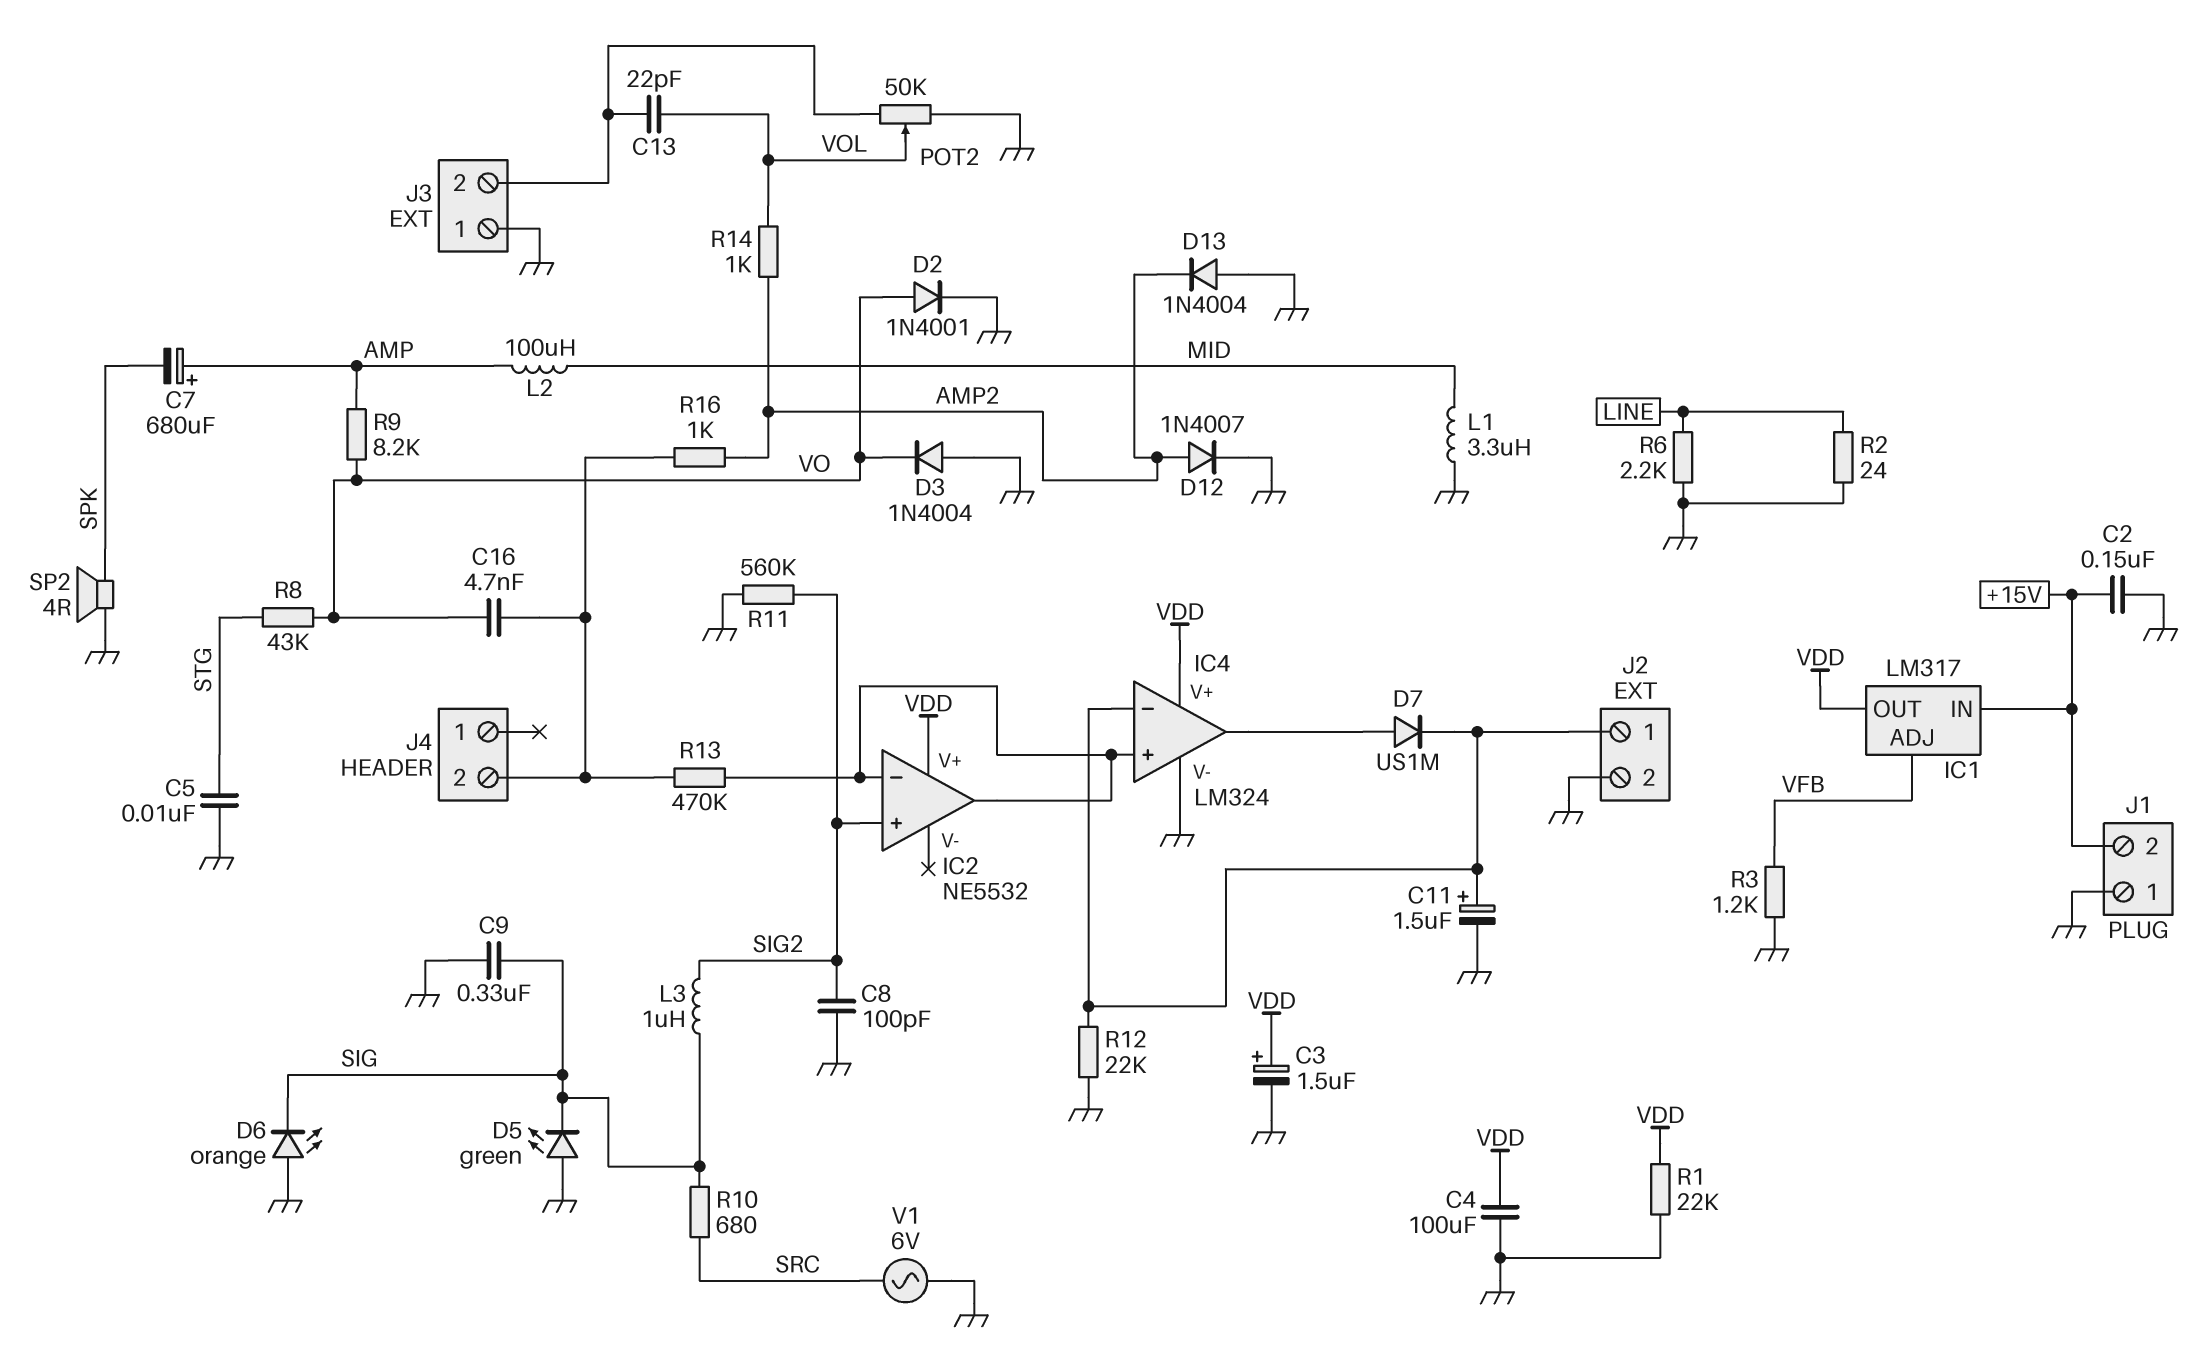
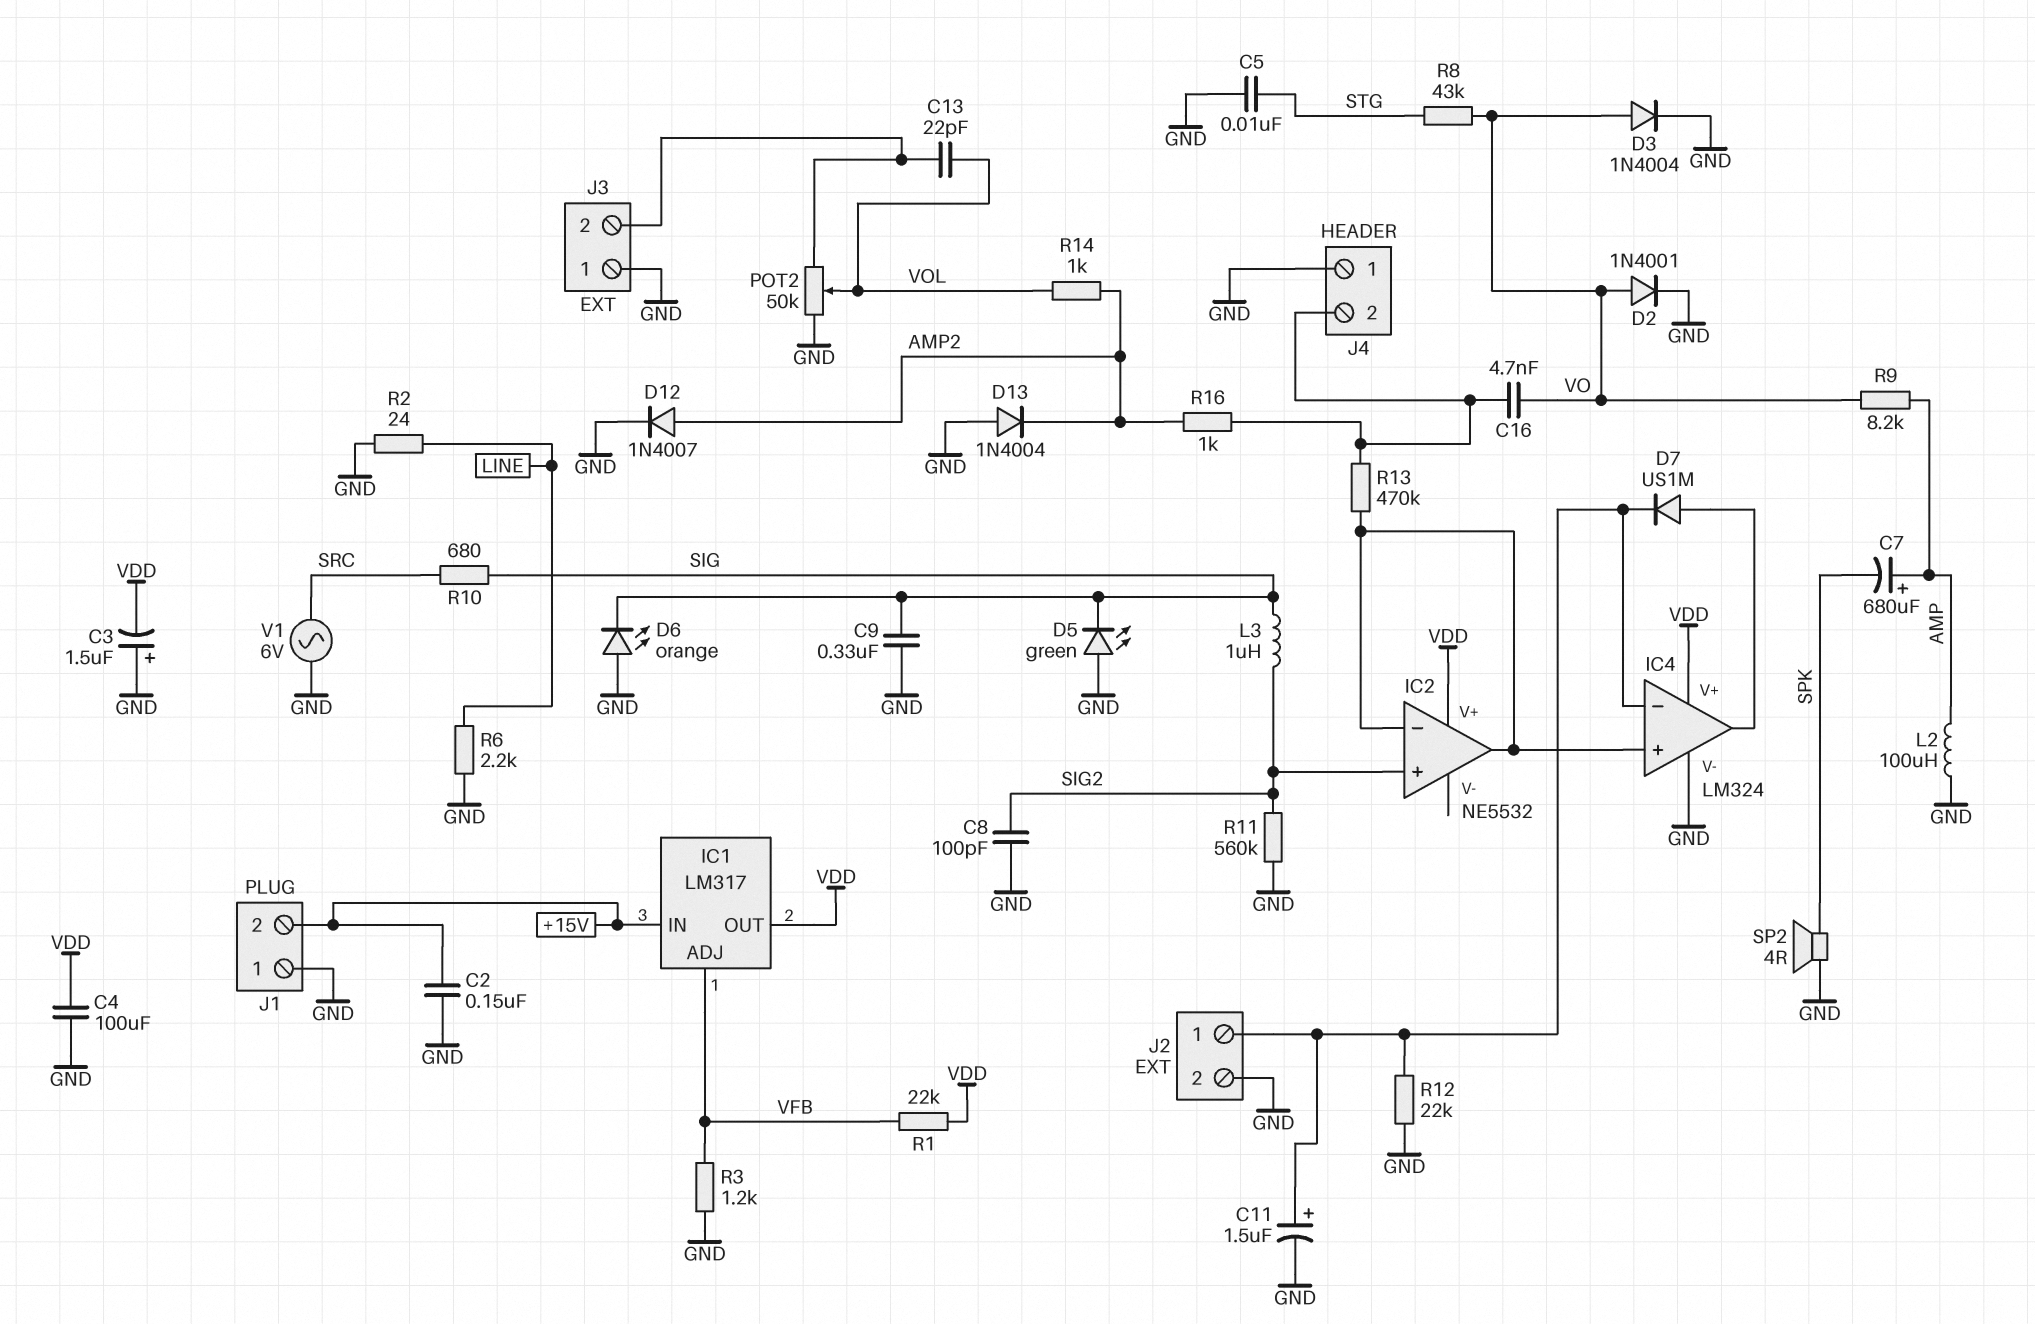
C3: 1.5uF (plus VDD, minus GND) -> 1.5uF (plus GND, minus VDD)
D3: diode 1N4004 (A GND, K VO) -> diode 1N4004 (A VO, K GND)
J4 pin 1: none -> GND
L1: 3.3uH (GND, MID) -> none
L2: 100uH (AMP, MID) -> 100uH (AMP, GND)
R1: 22k (GND, VDD) -> 22k (VDD, VFB)

